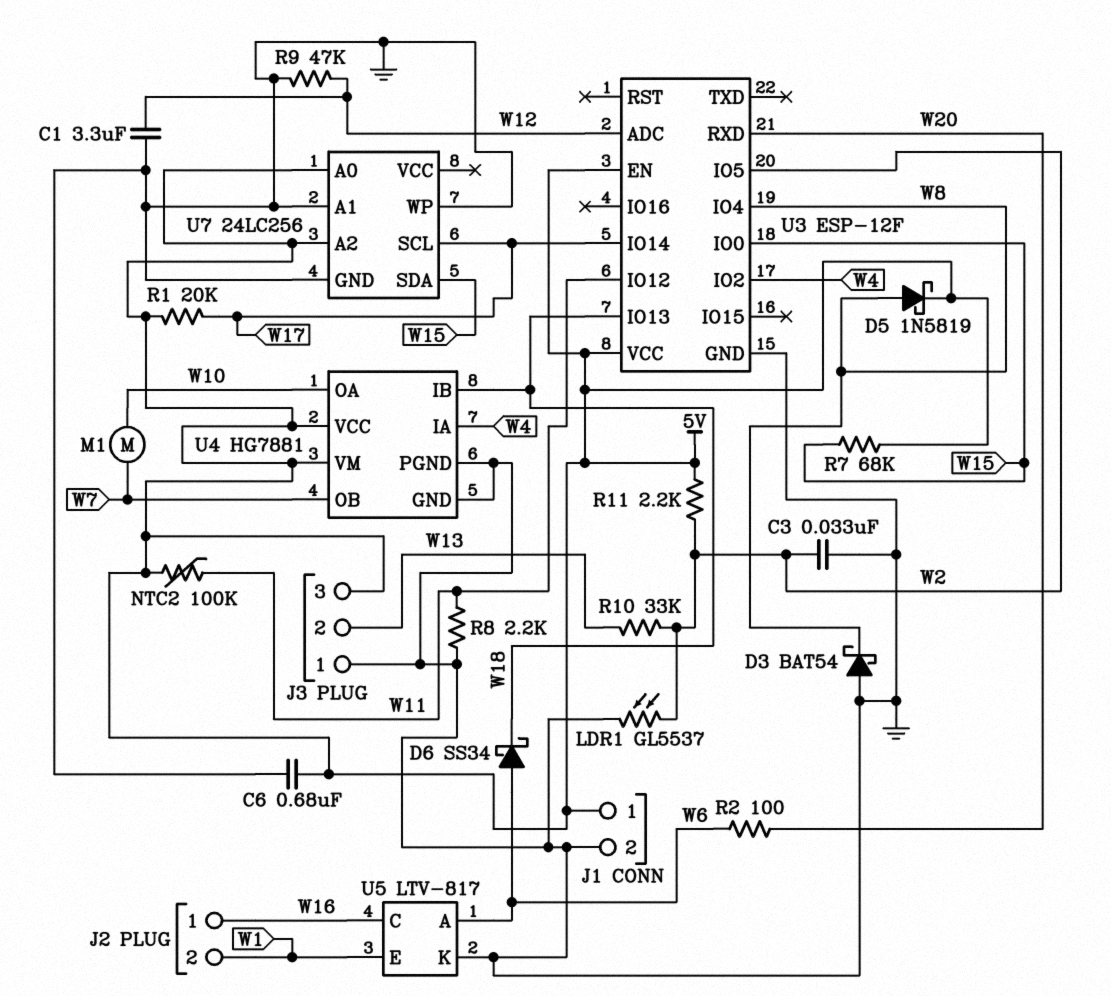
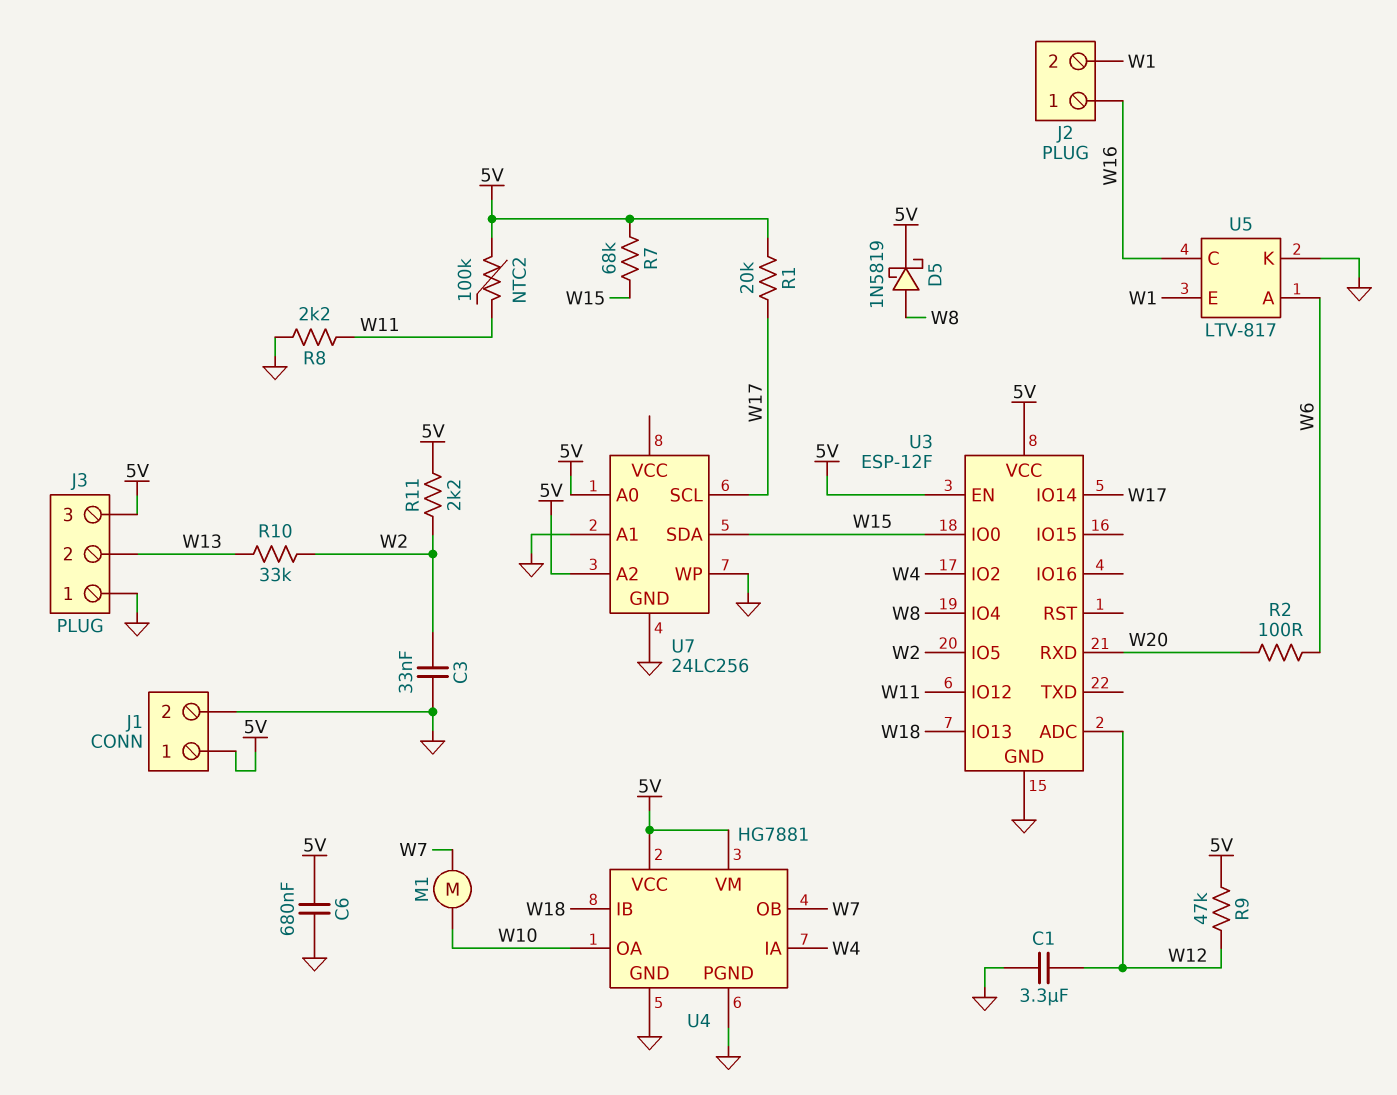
D3: schottky BAT54 (A GND, K W8) -> none
D6: schottky SS34 (A W6, K W18) -> none
LDR1: GL5537 (GND, W2) -> none
R9: 47k (GND, W12) -> 47k (5V, W12)

